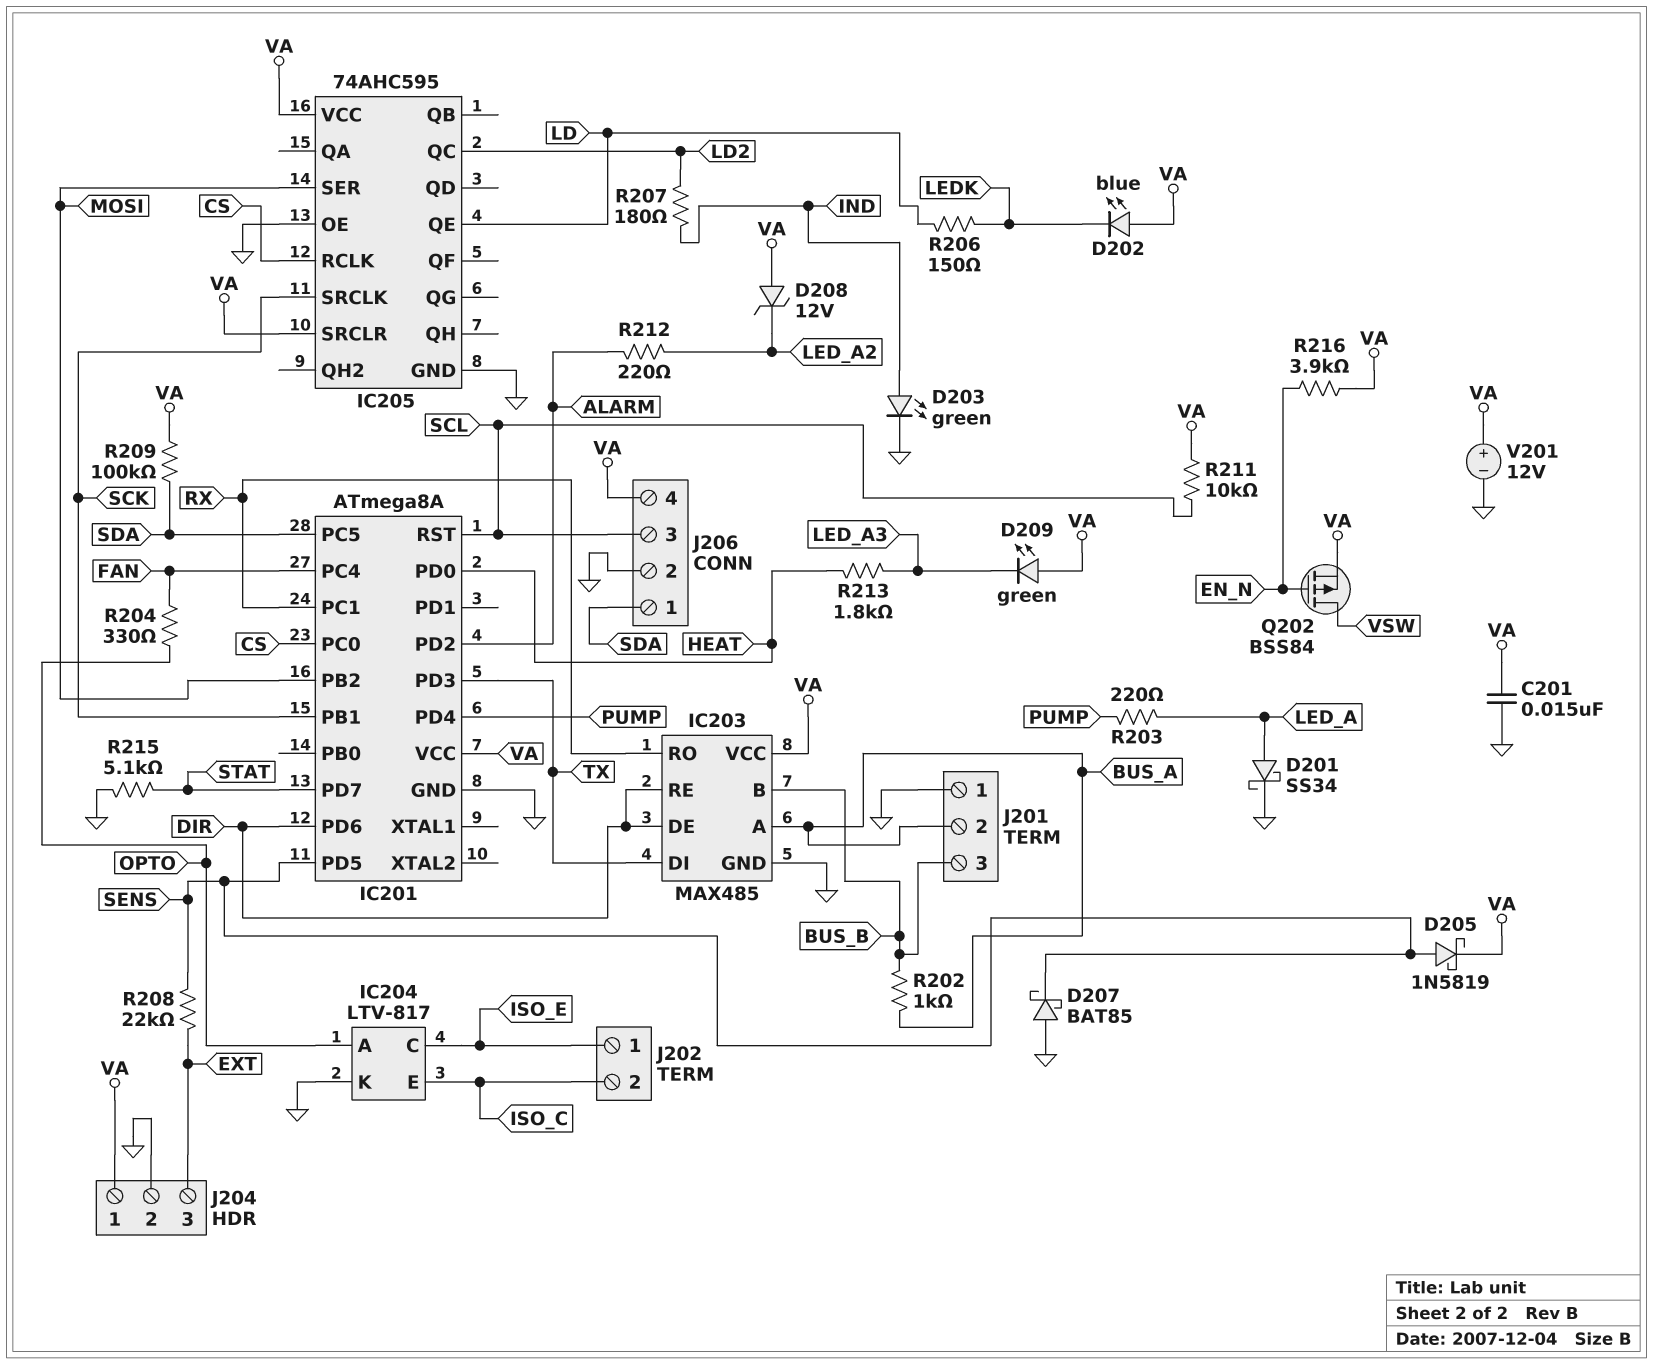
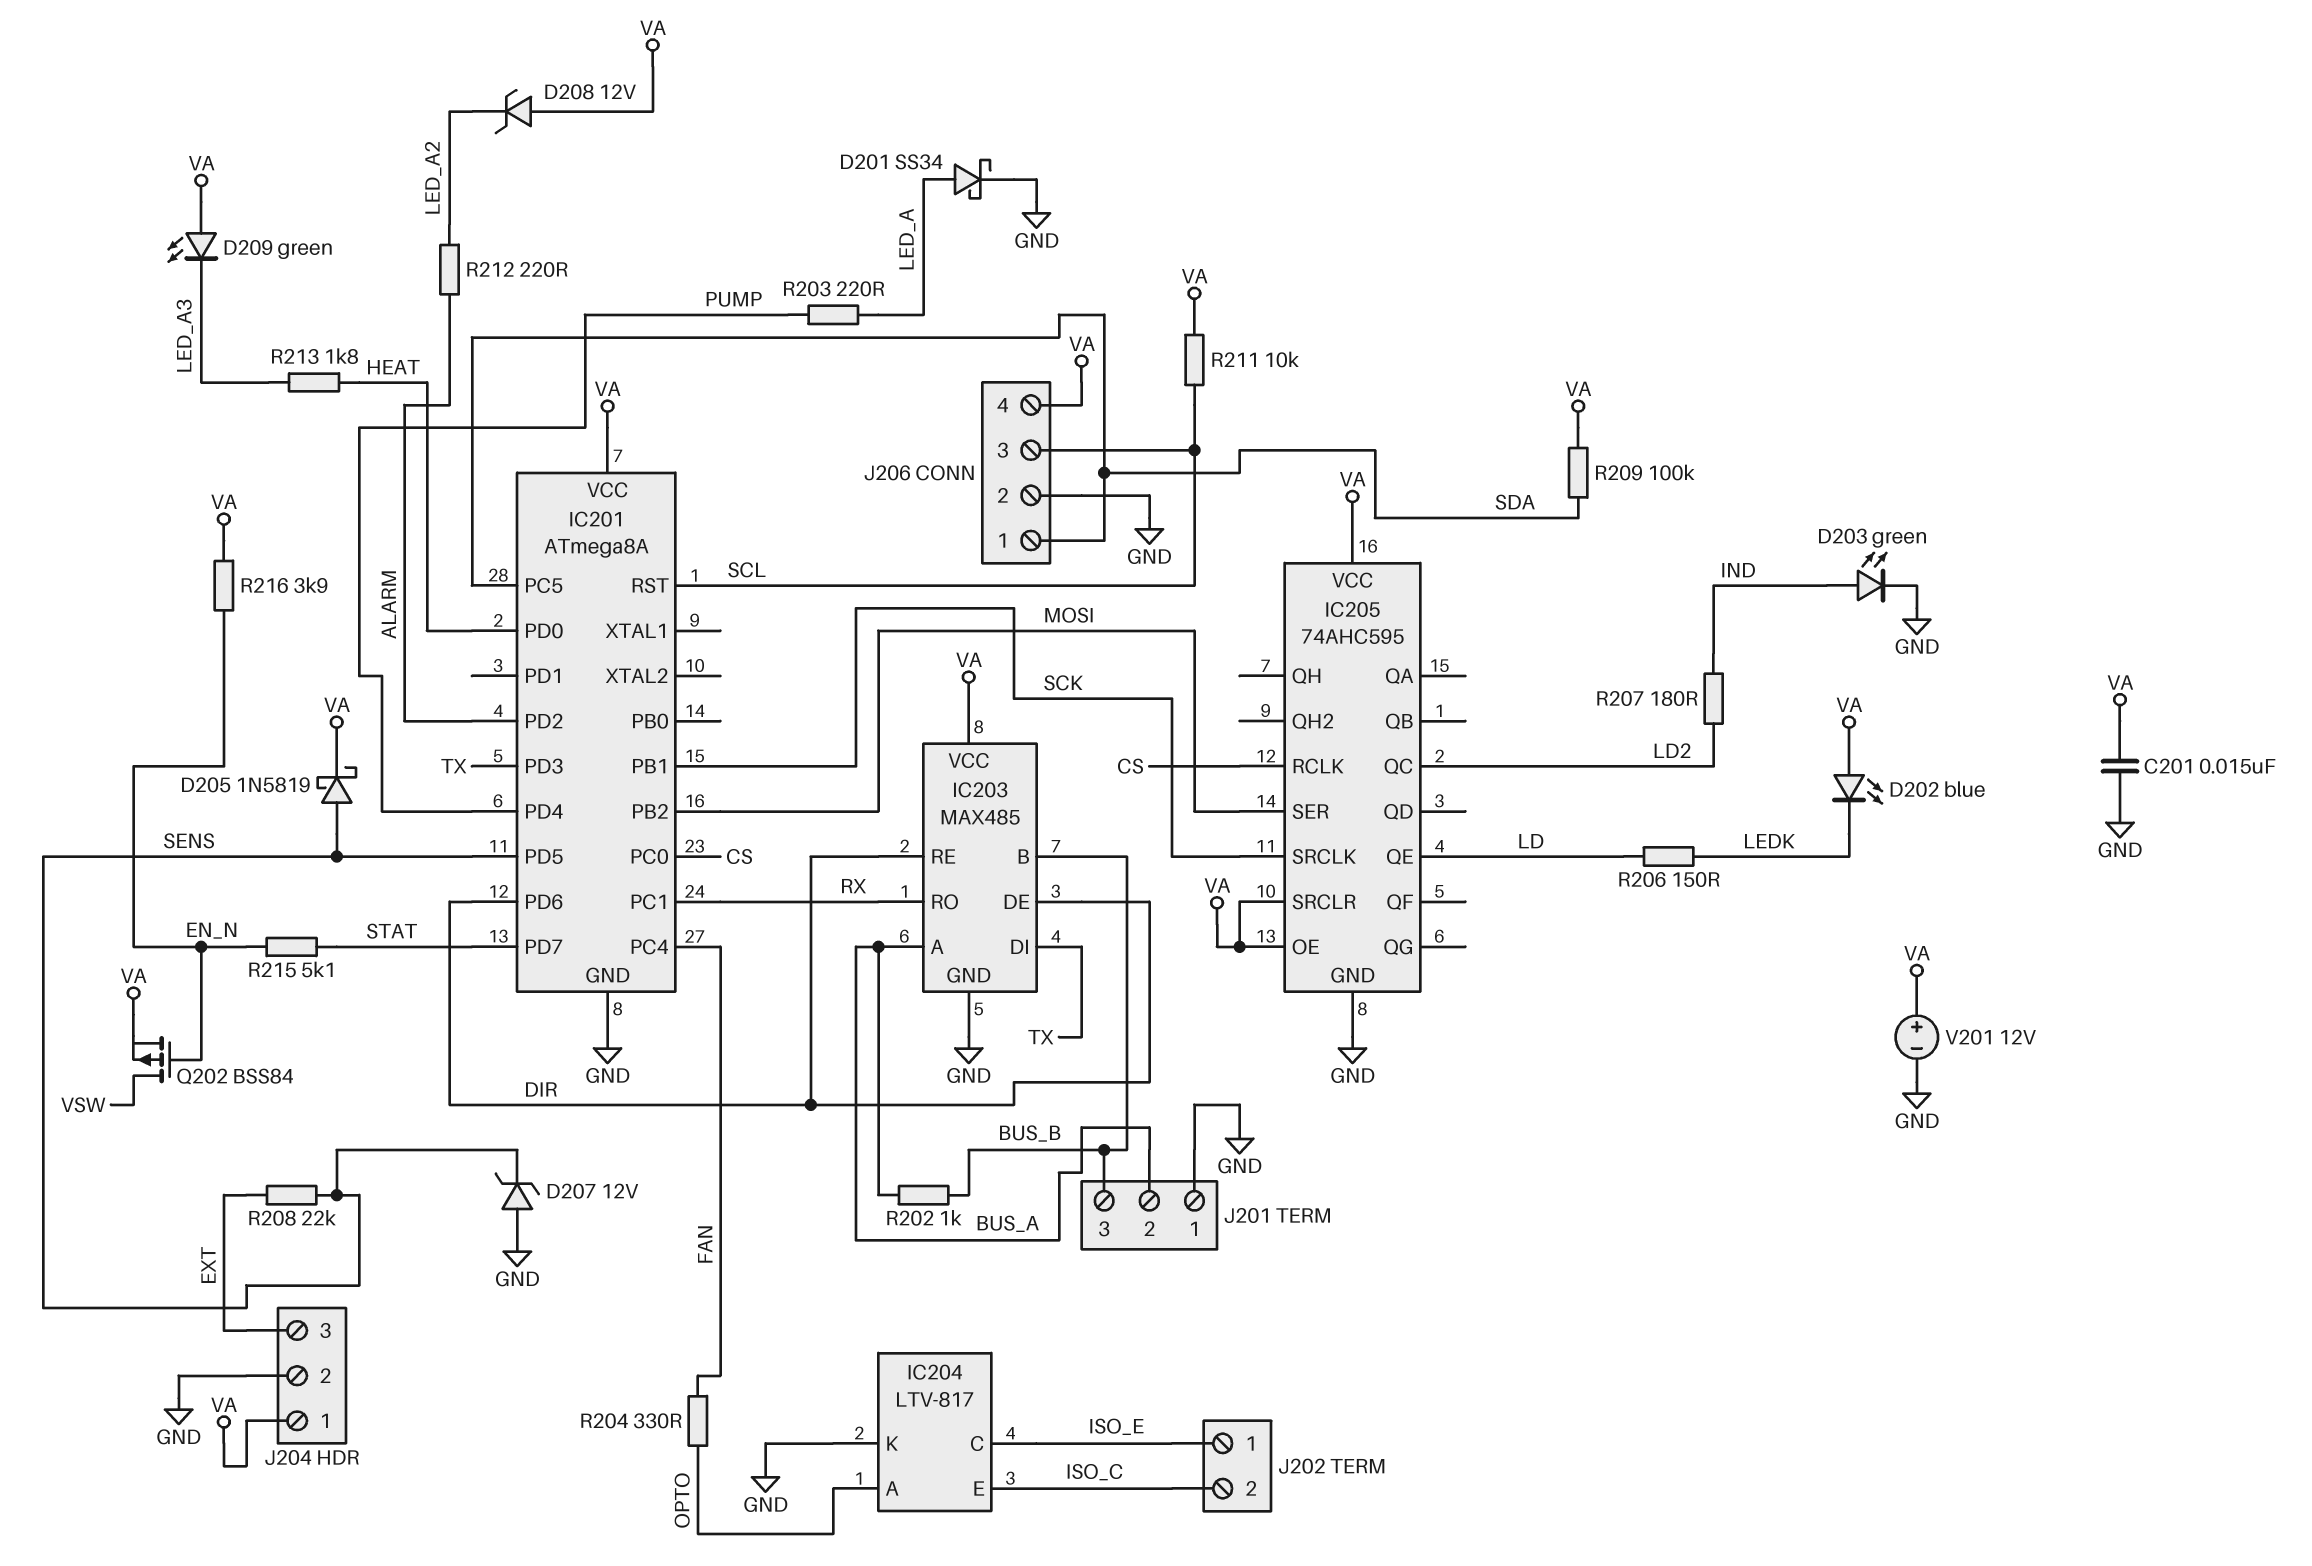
D207: schottky BAT85 (A GND, K SENS) -> zener 12V (A GND, K SENS)
IC205 pin OE: GND -> VA
R215: 5.1k (GND, STAT) -> 5.1k (EN_N, STAT)

